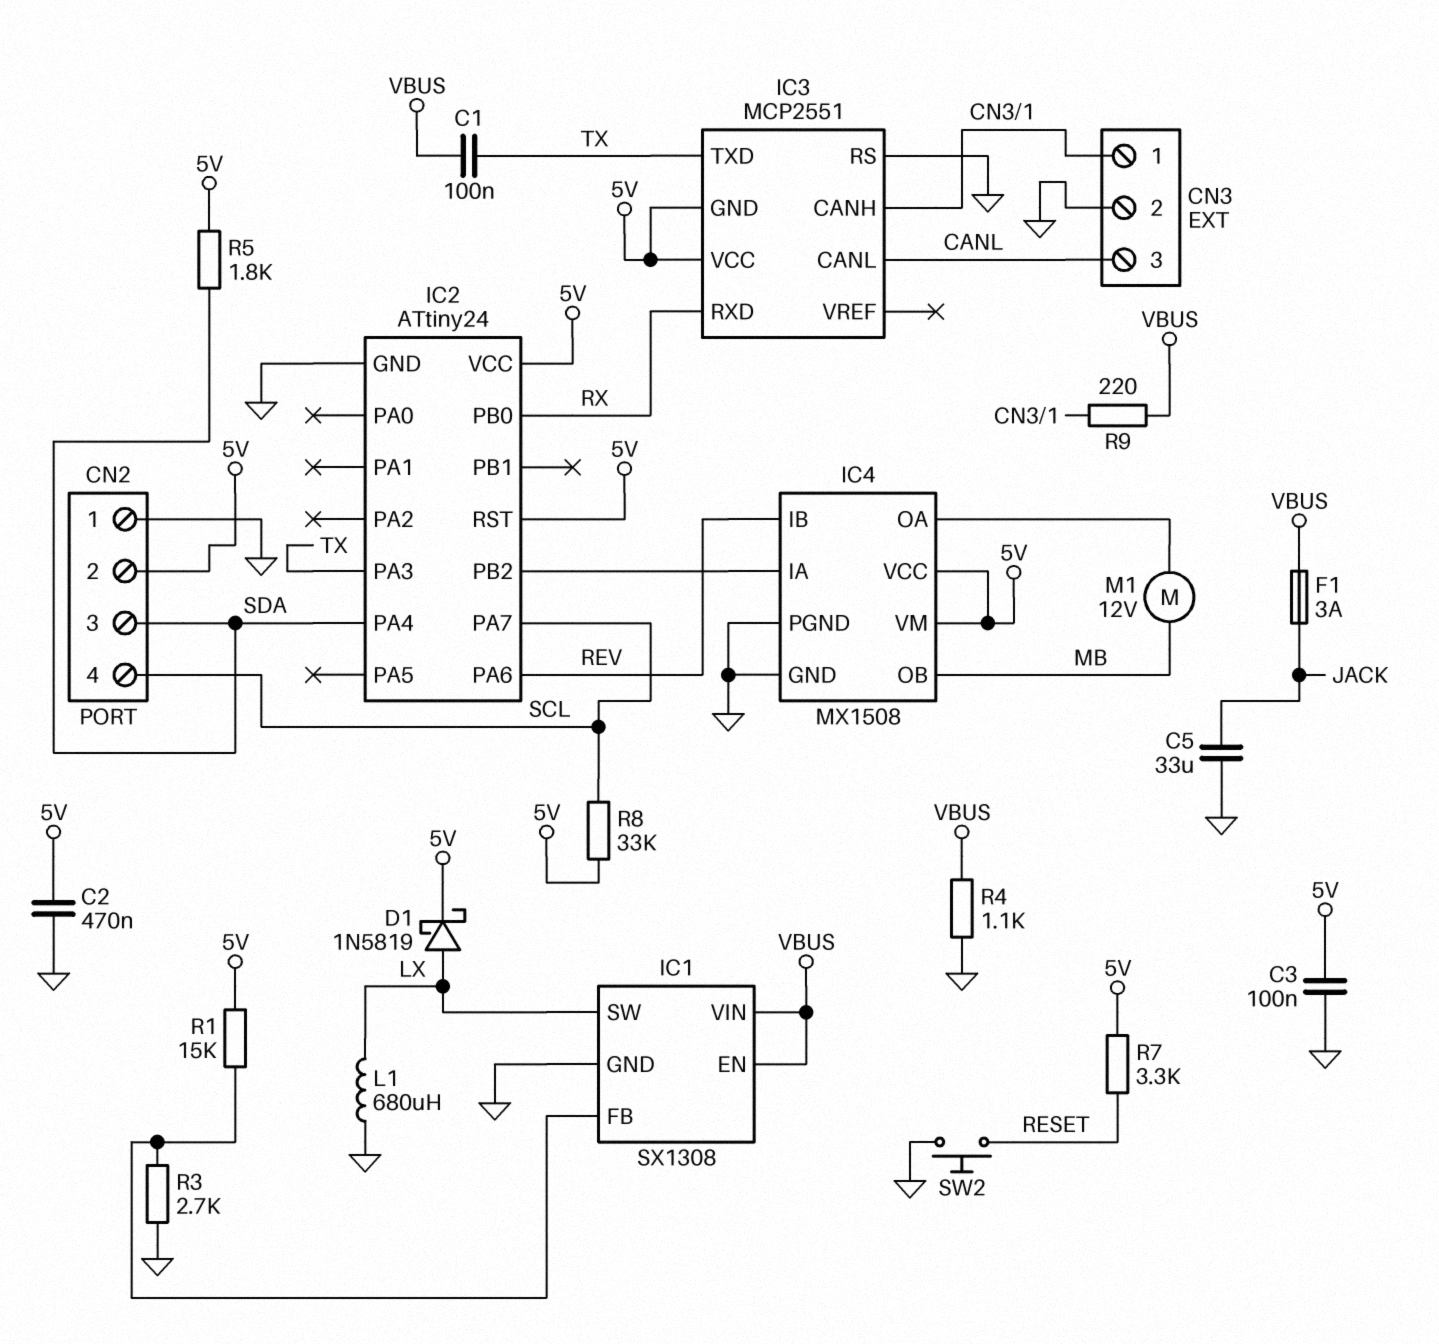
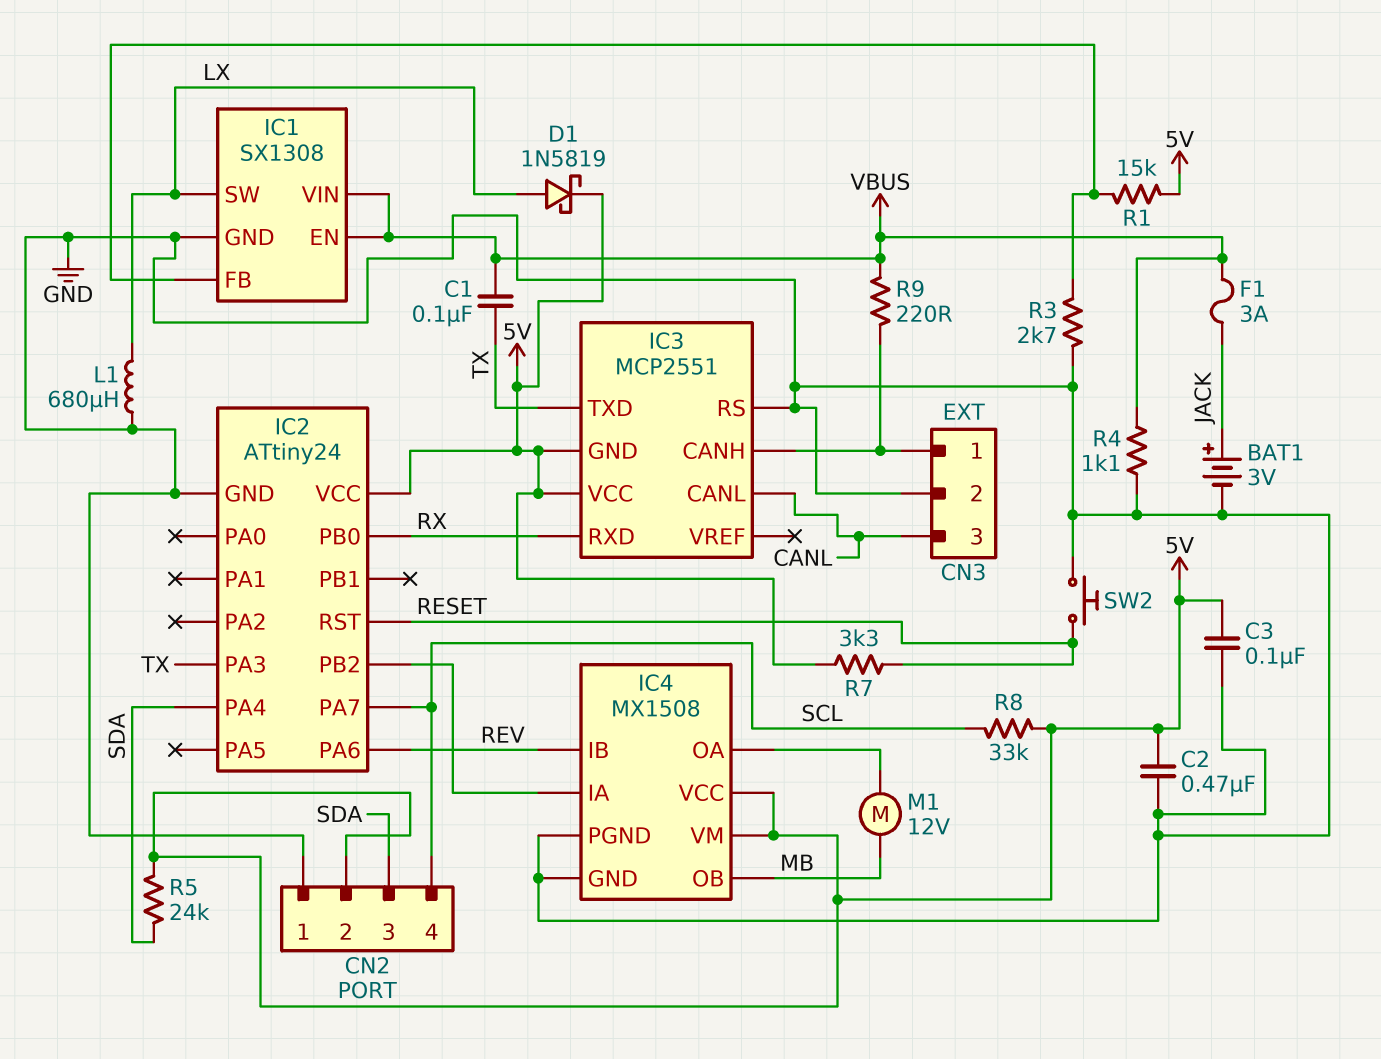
BAT1: none -> 3V (plus JACK, minus GND)
C5: 33uF (GND, JACK) -> none
IC2 pin RST: 5V -> RESET
R5: 1.8k (5V, SDA) -> 24k (5V, SDA)

